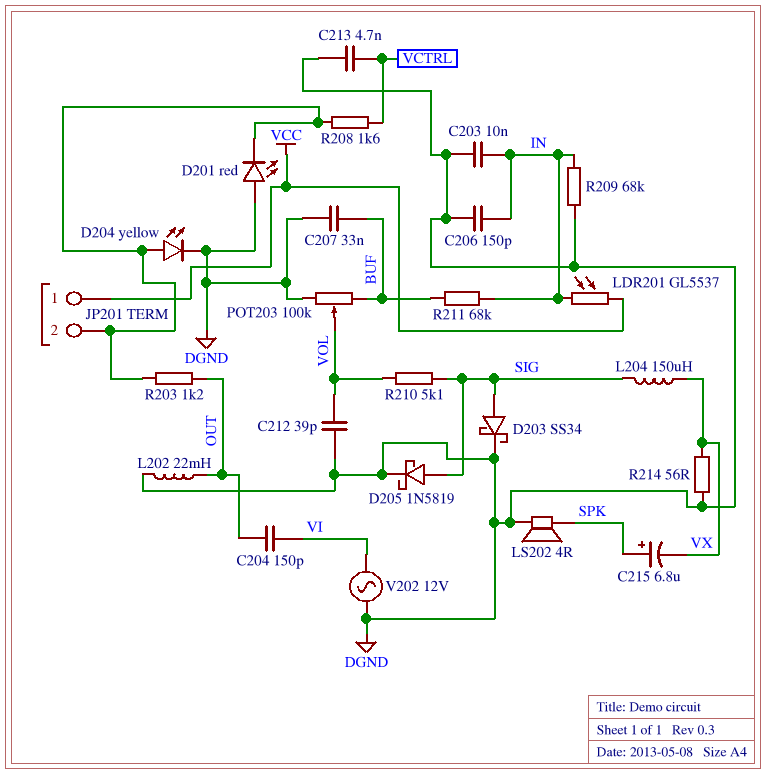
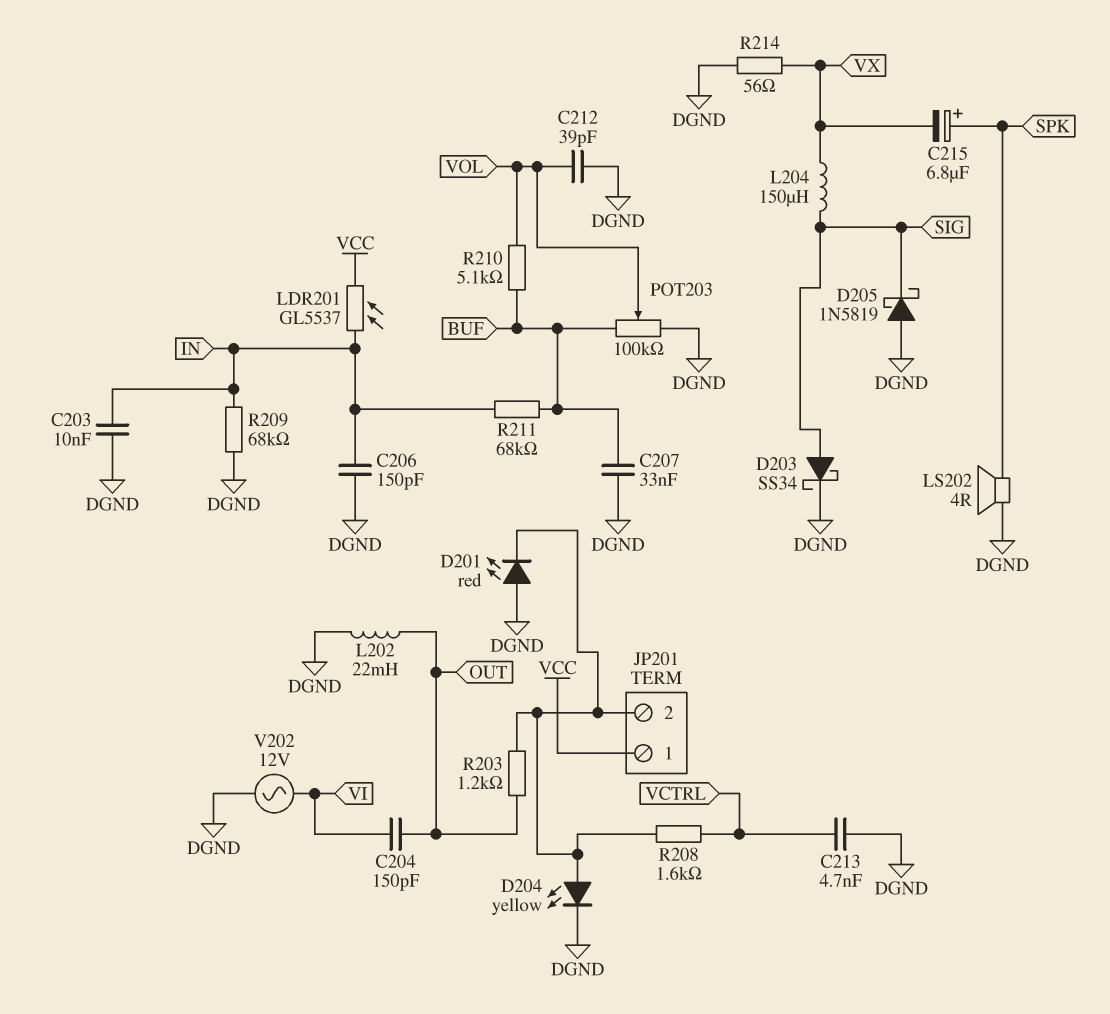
D205: schottky 1N5819 (A SIG, K DGND) -> schottky 1N5819 (A DGND, K SIG)
R210: 5.1k (SIG, VOL) -> 5.1k (BUF, VOL)

